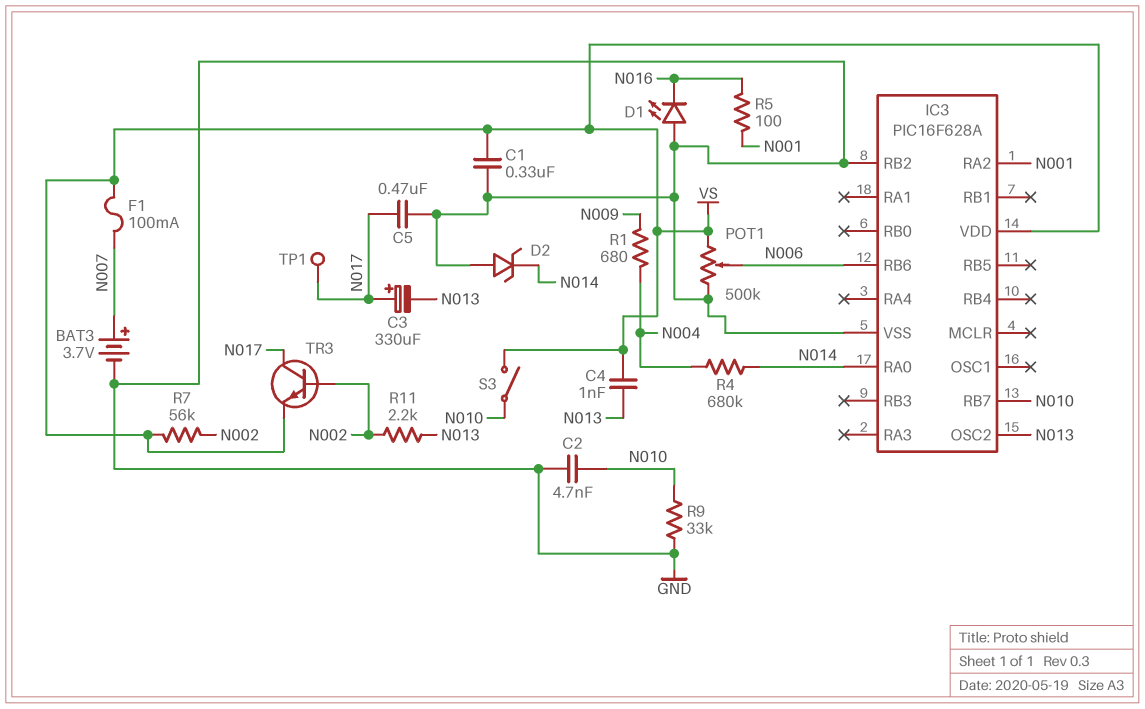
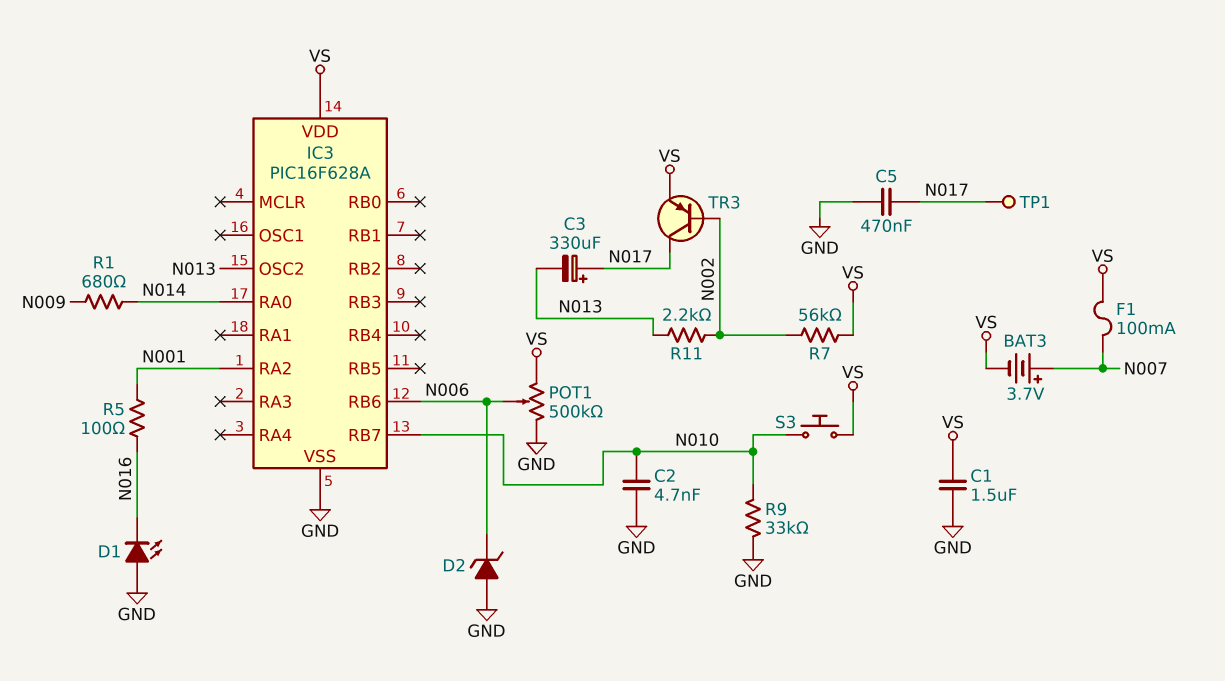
BAT3: 3.7V (plus N007, minus GND) -> 3.7V (plus N007, minus VS)
C1: 330nF (GND, VS) -> 1.5uF (GND, VS)
C4: 1nF (N013, VS) -> none
D2: zener (A GND, K N014) -> zener (A GND, K N006)
IC3 pin RB2: GND -> none
R1: 680 (N004, N009) -> 680 (N009, N014)
R4: 680k (N004, N014) -> none
S3: switch (N010, VS) -> button (N010, VS)
TR3: NPN (B N002, C N017, E VS) -> PNP (B N002, C N017, E VS)

